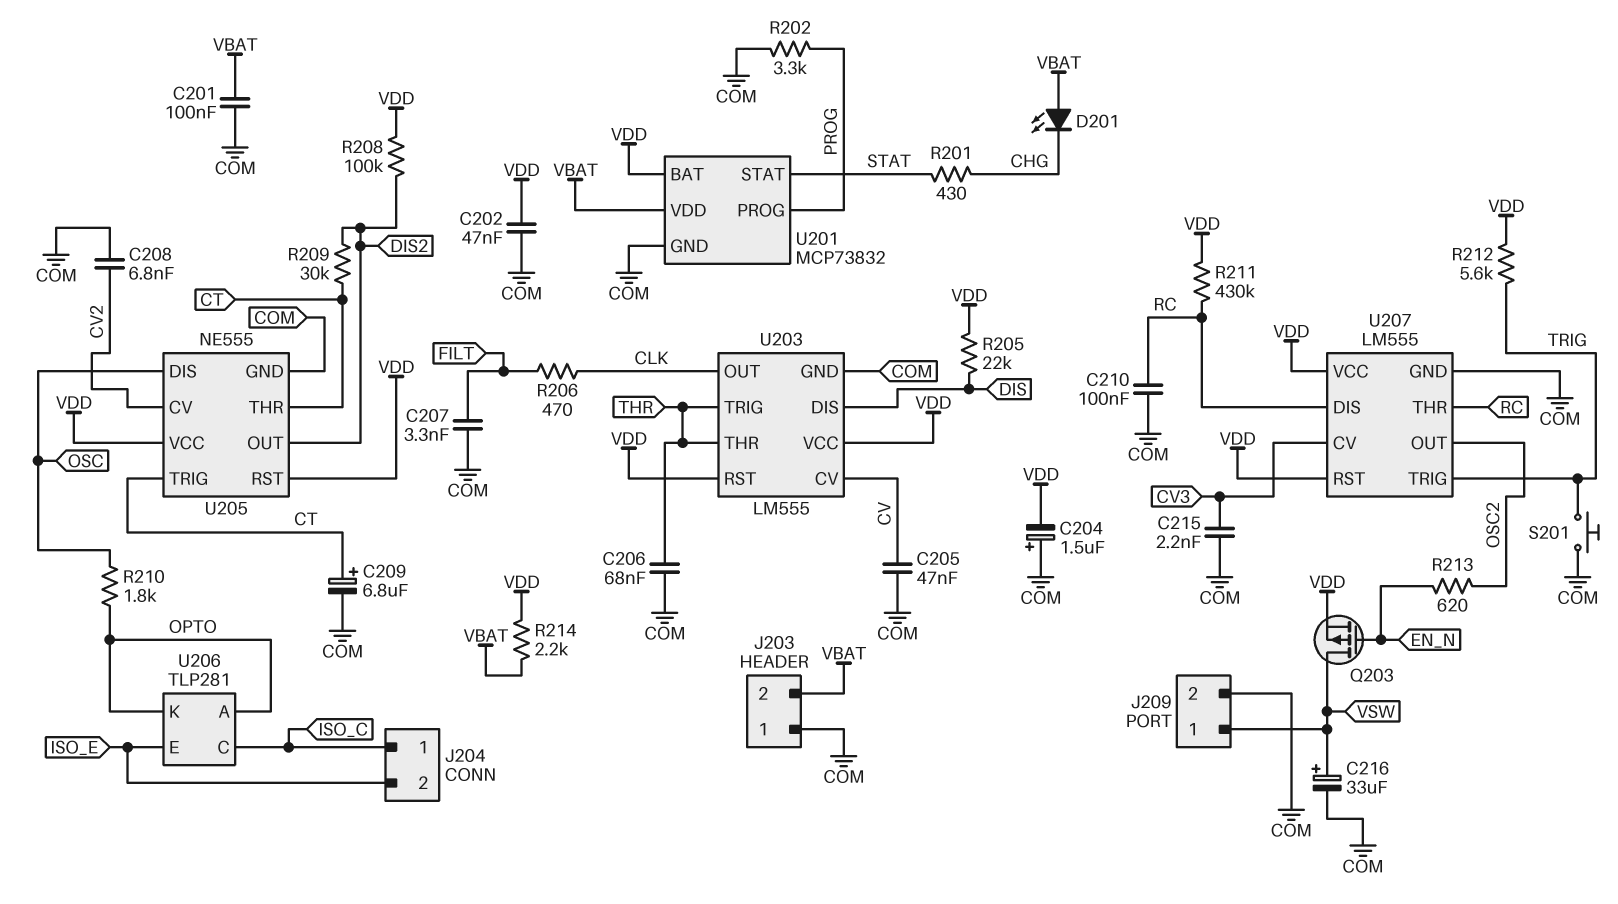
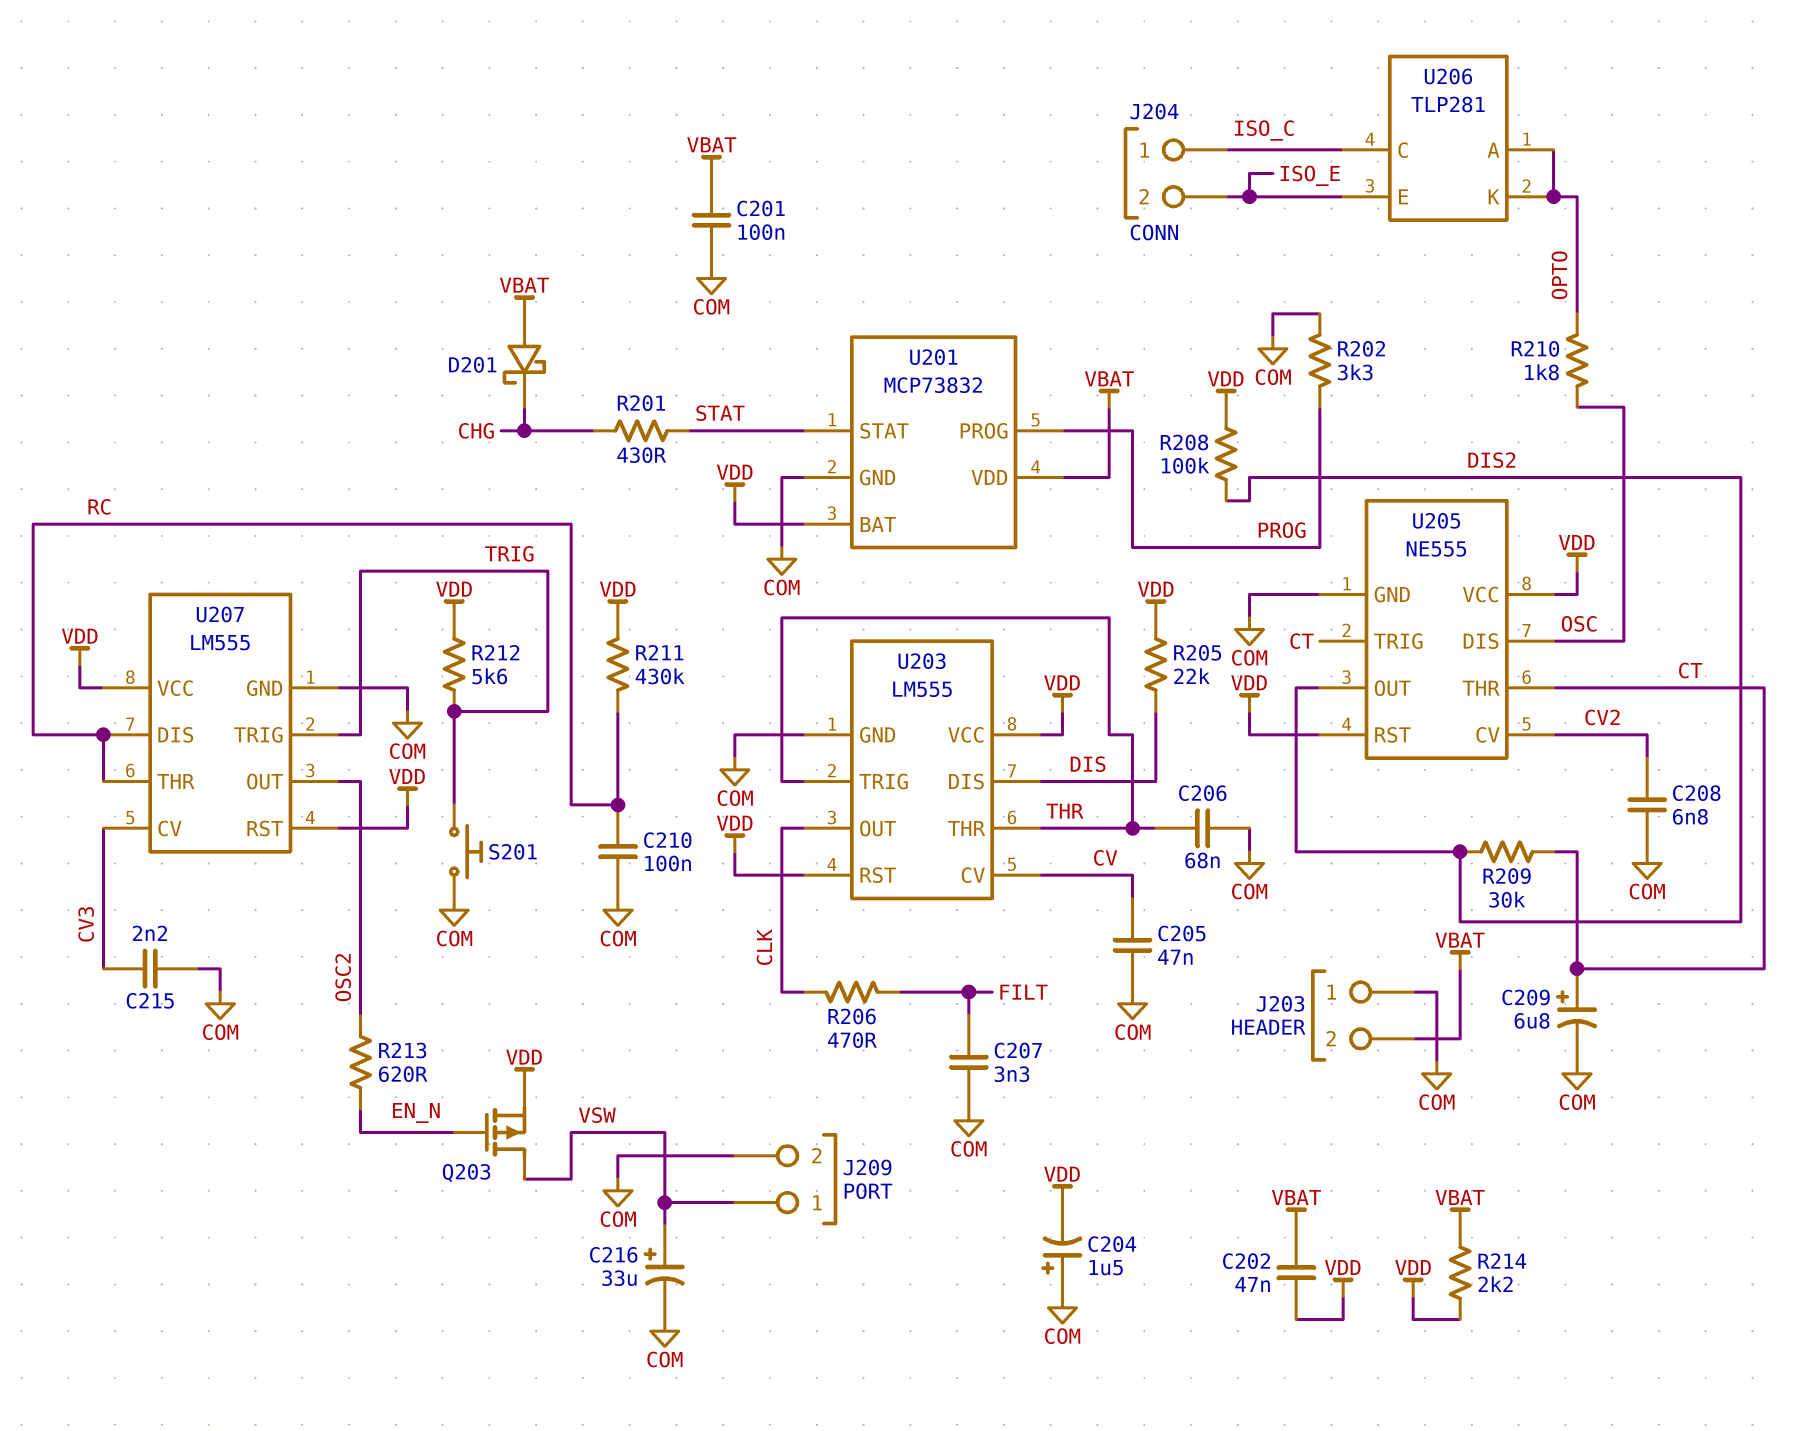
C202: 47nF (COM, VDD) -> 47nF (VBAT, VDD)
D201: LED (A VBAT, K CHG) -> schottky (A VBAT, K CHG)

